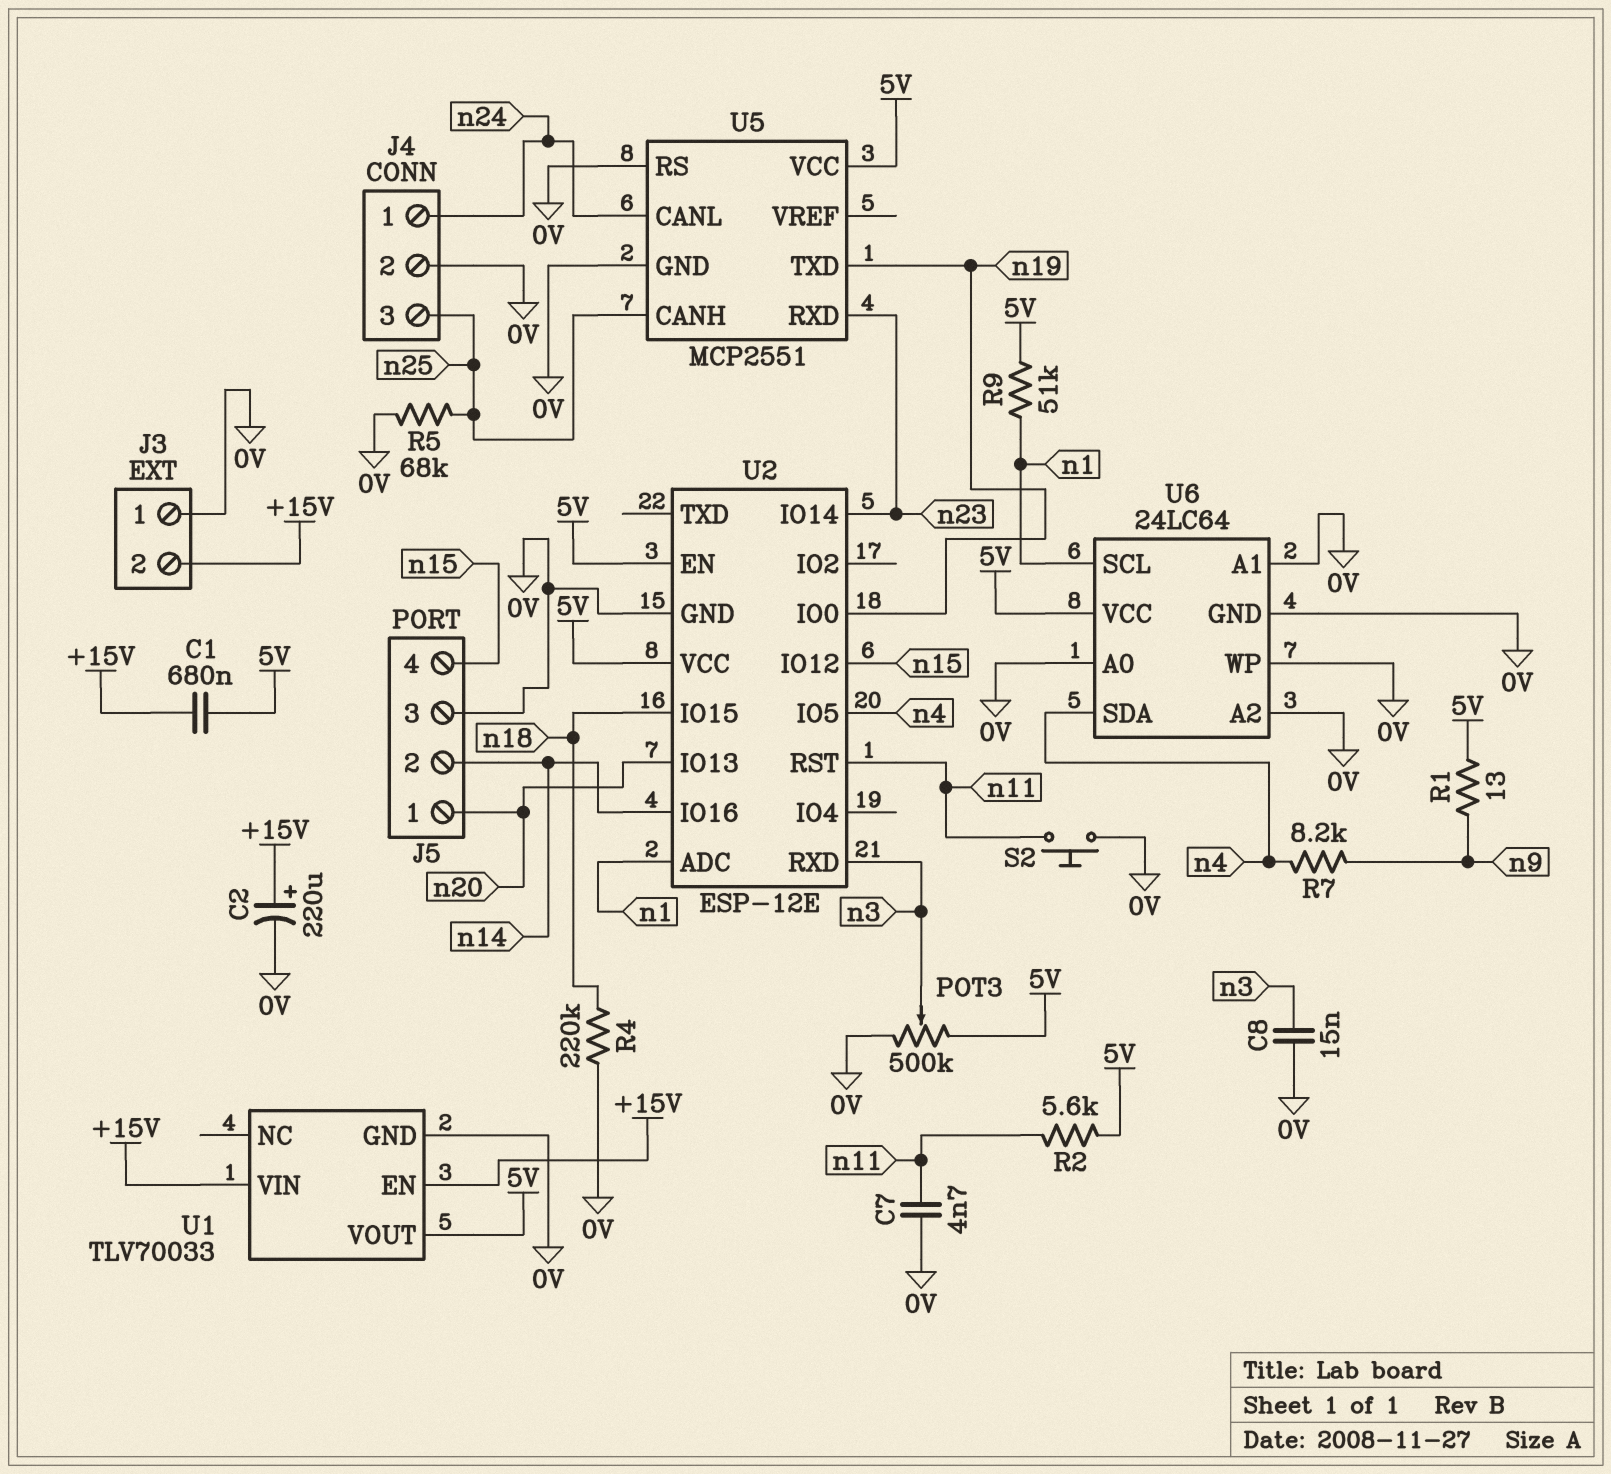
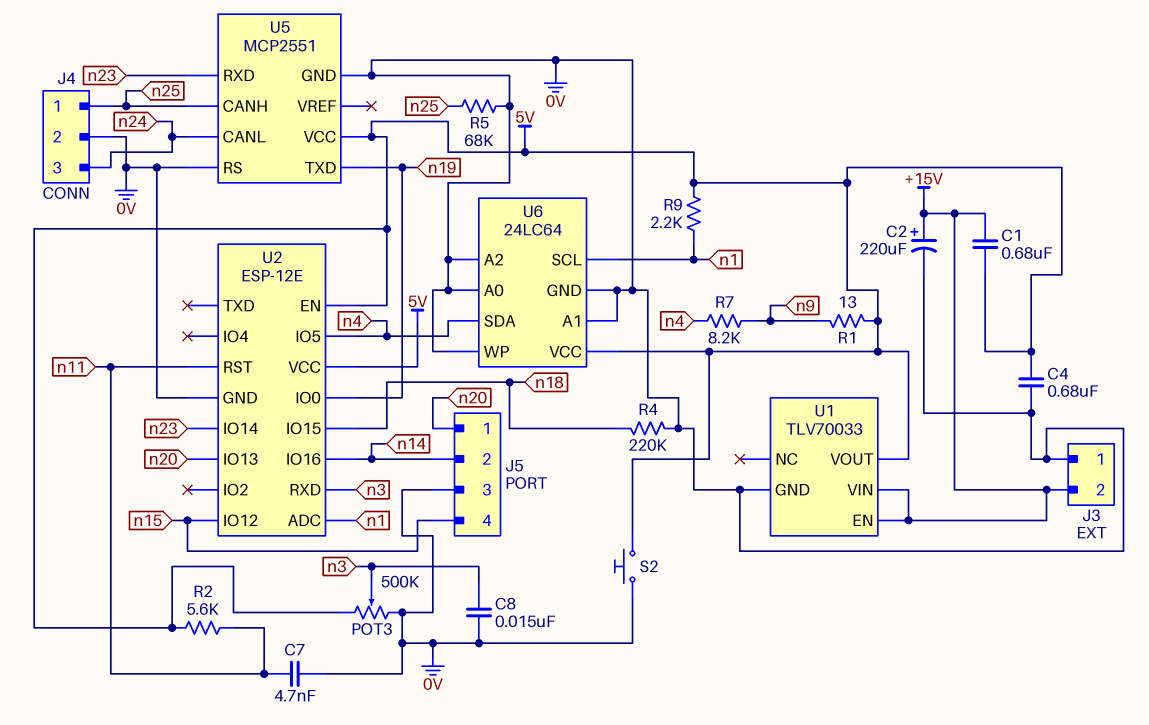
C4: none -> 680nF (0V, 5V)
J4 pin 1: n24 -> n25
J4 pin 3: n25 -> n24
R9: 51k (5V, n1) -> 2.2k (5V, n1)
S2: button (0V, n11) -> button (0V, 5V)

